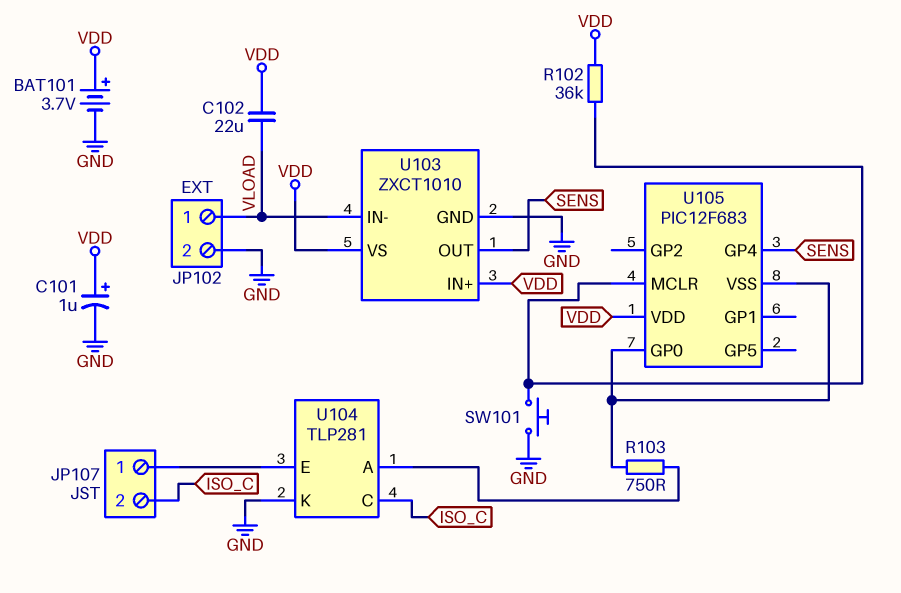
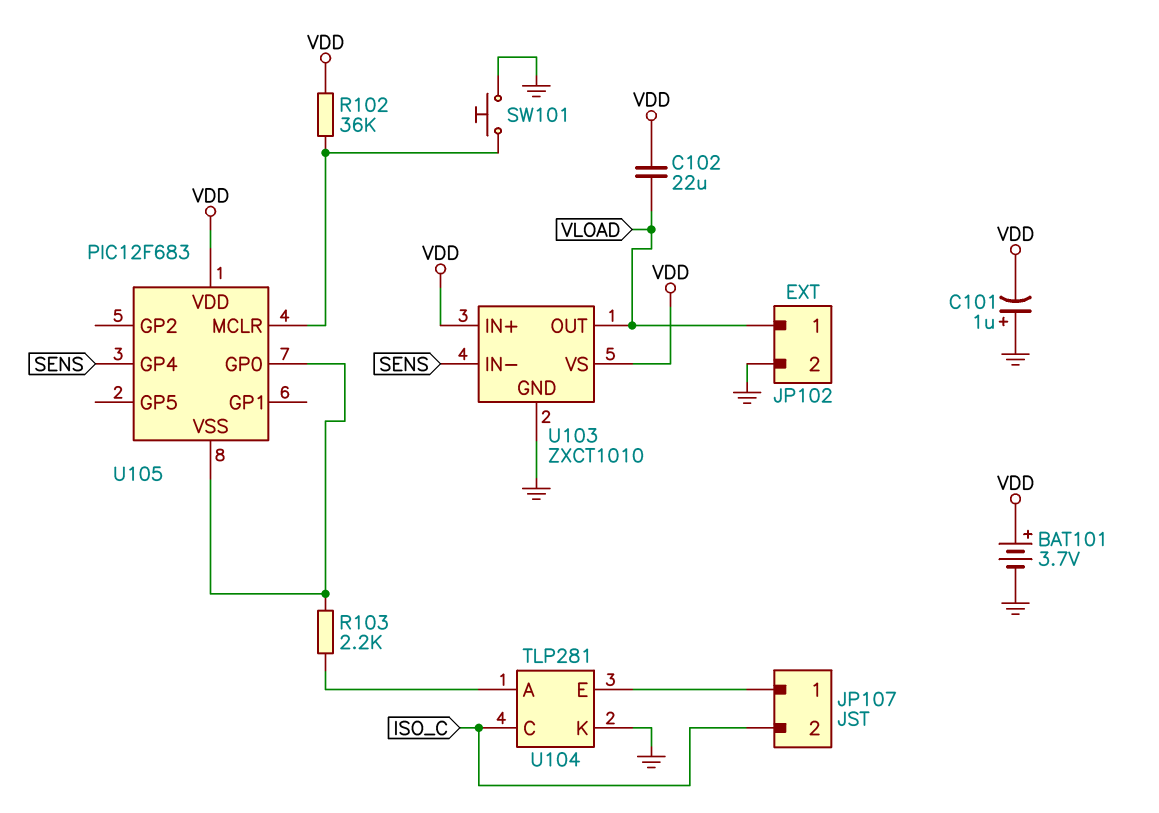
C101: 1uF (plus VDD, minus GND) -> 1uF (plus GND, minus VDD)
R103: 750 (U104/A, U105/GP0) -> 2.2k (U104/A, U105/GP0)
U103 pin IN-: VLOAD -> SENS
U103 pin OUT: SENS -> VLOAD

